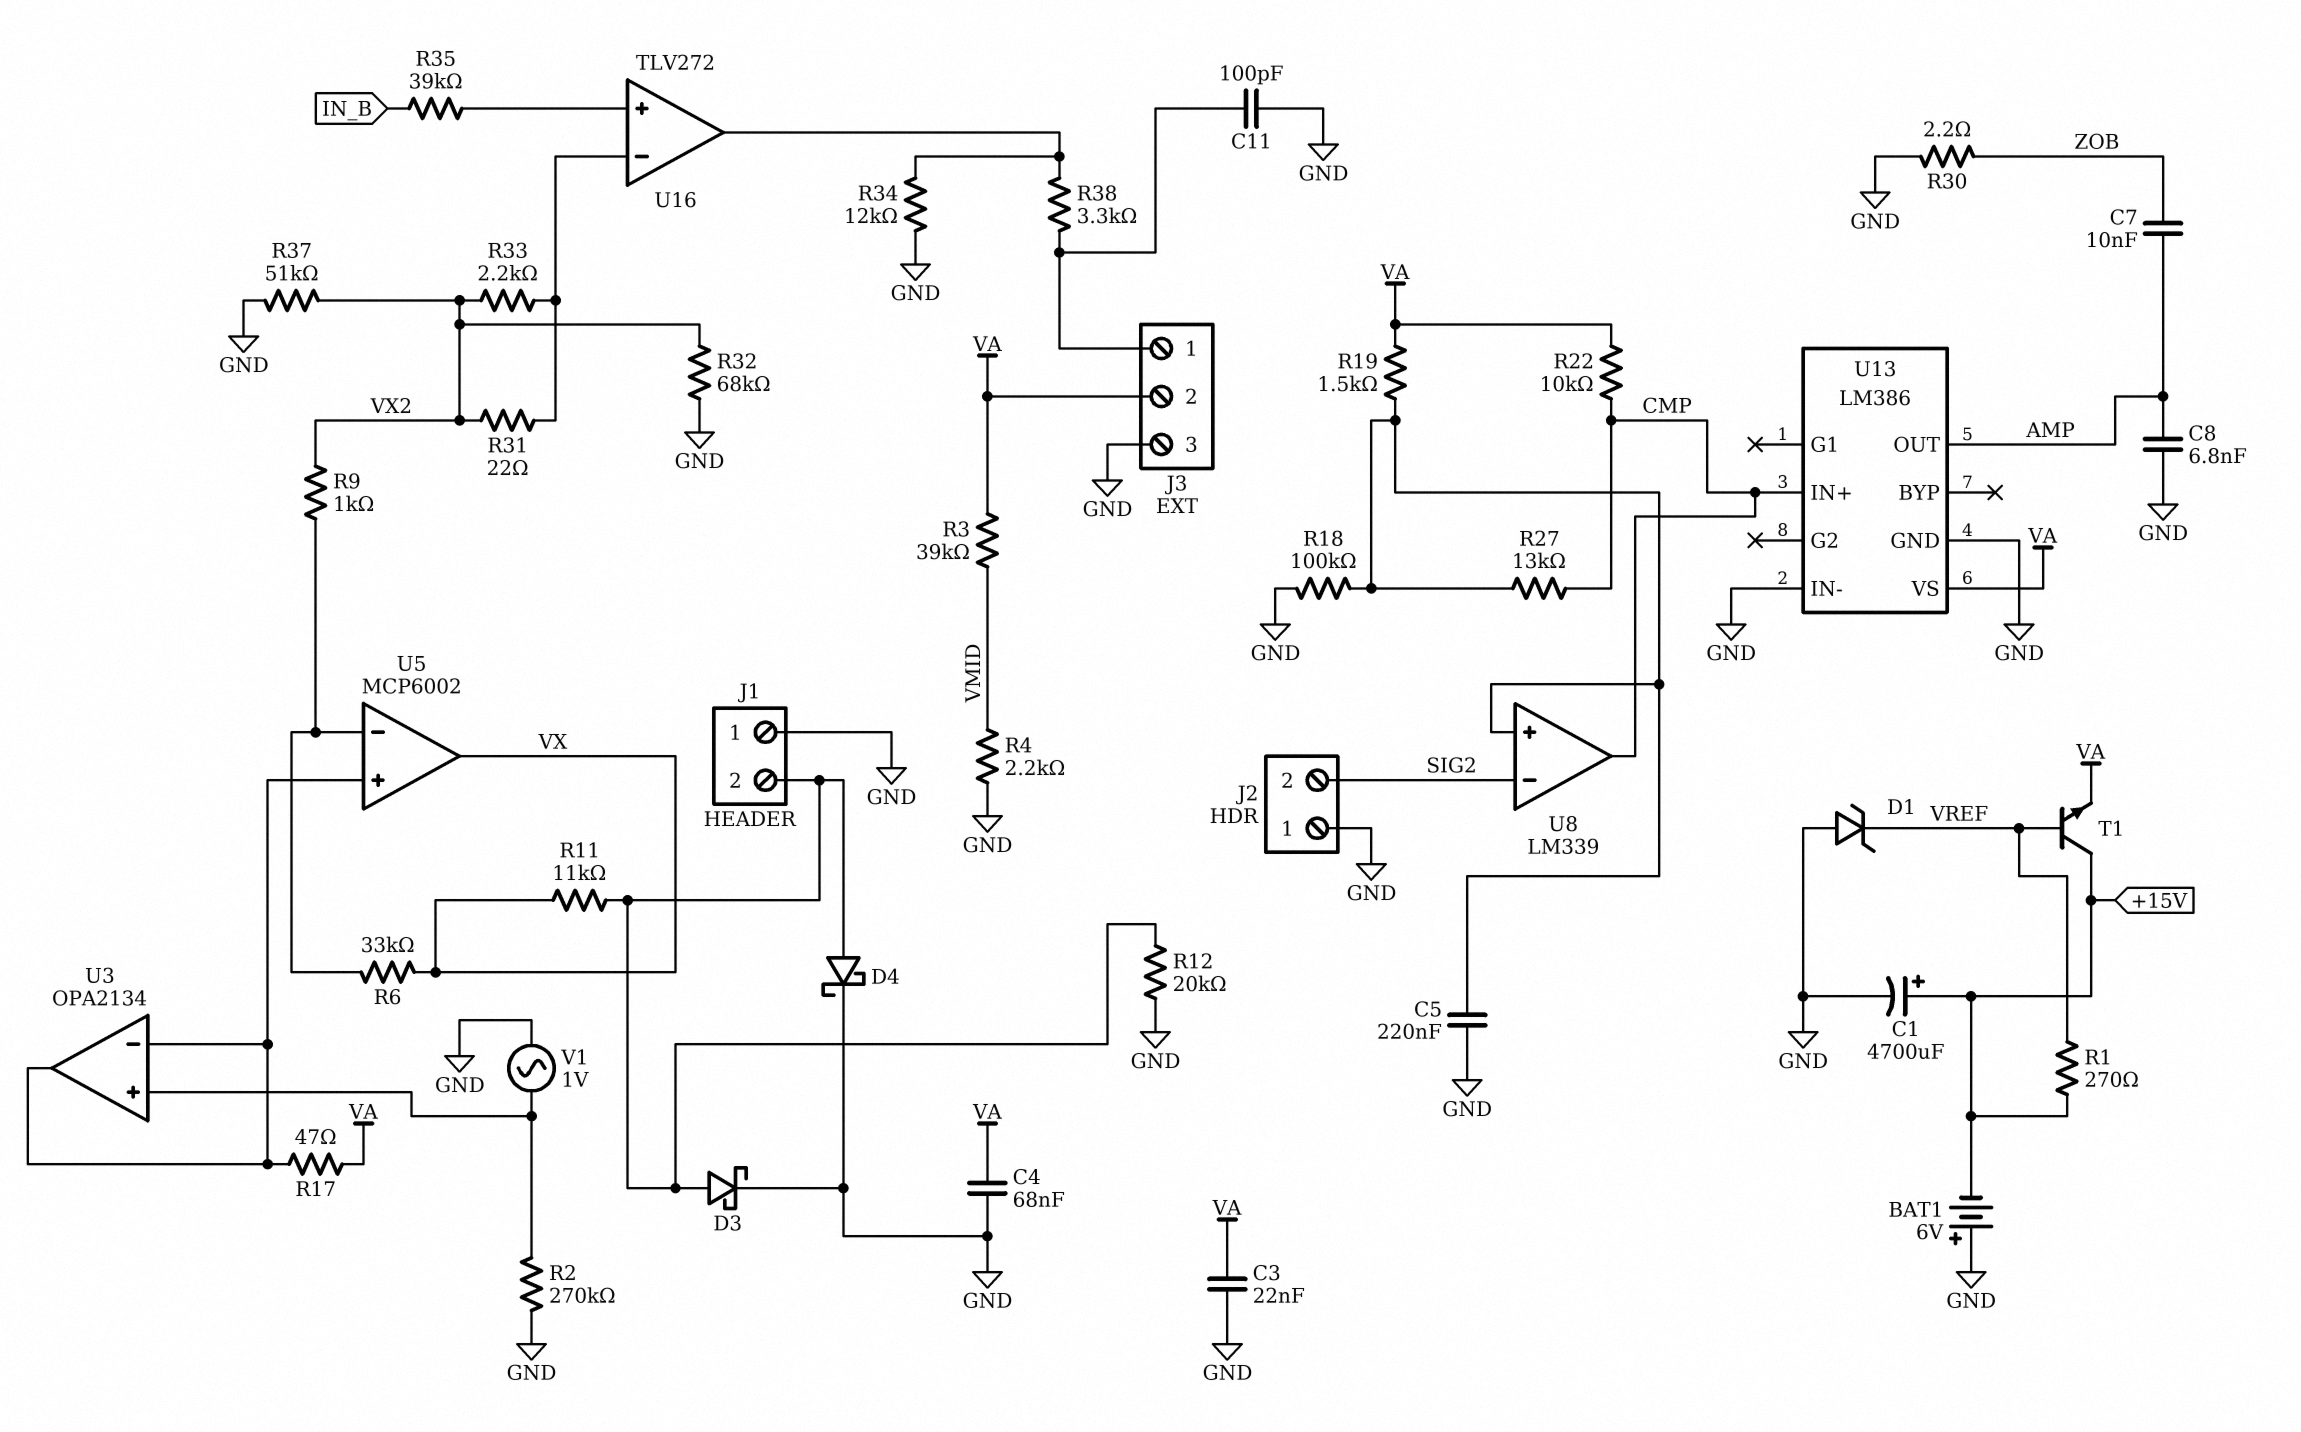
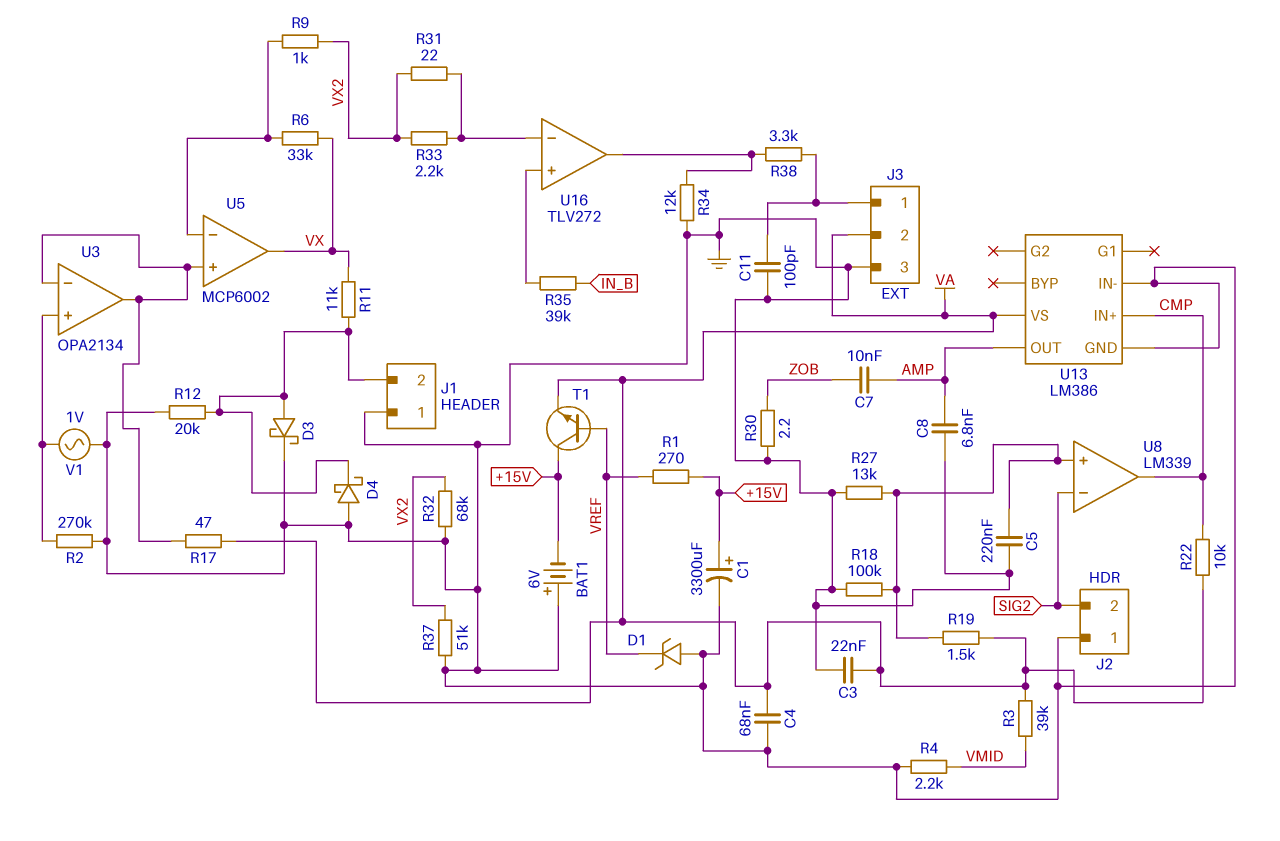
C1: 4700uF (plus +15V, minus GND) -> 3300uF (plus +15V, minus GND)
D4: schottky (A J1/2, K GND) -> schottky (A GND, K J1/2)
R27: 13k (CMP, U8/in+) -> 13k (GND, U8/in+)

